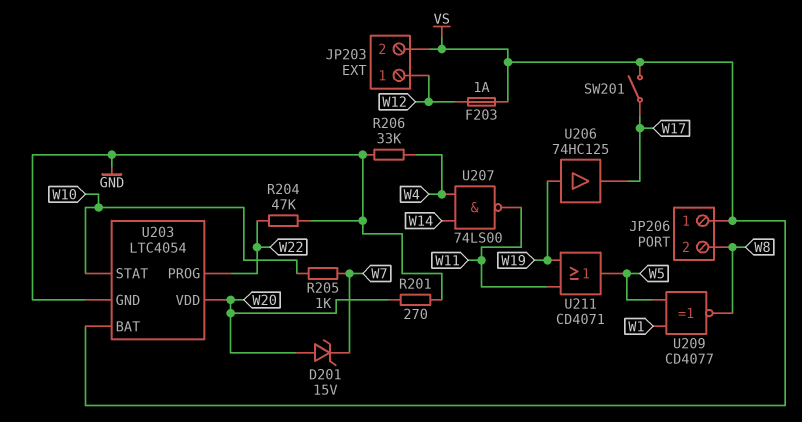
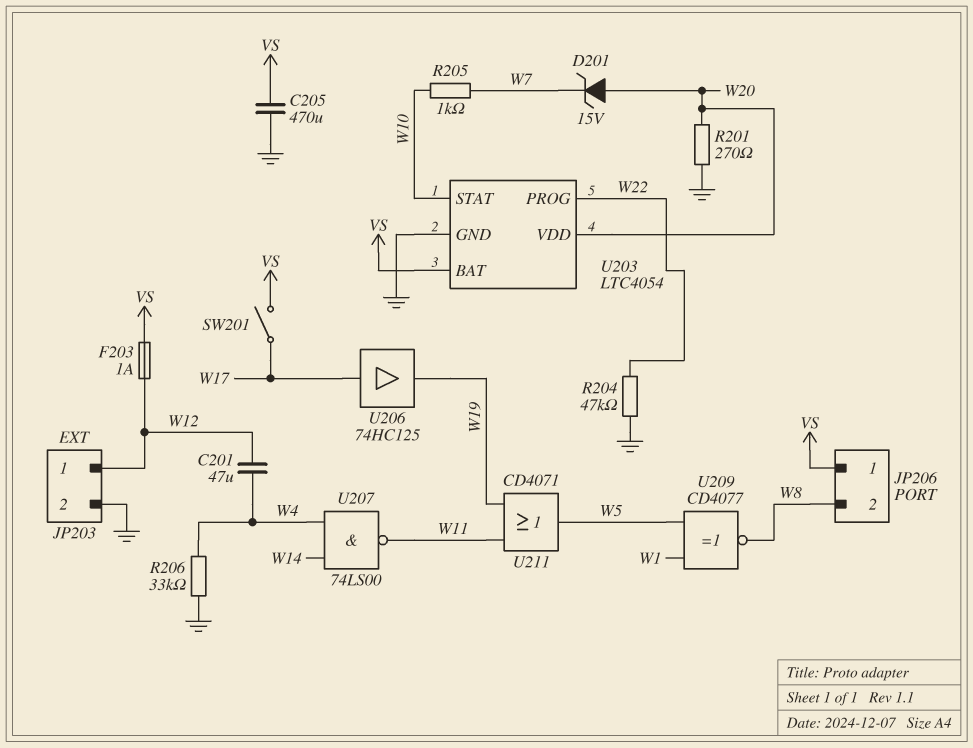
C201: none -> 47uF (W4, W12)
C205: none -> 470uF (GND, VS)
JP203 pin 2: VS -> GND
U206: buffer 74HC125 (in W19, out W17) -> buffer 74HC125 (in W17, out W19)

